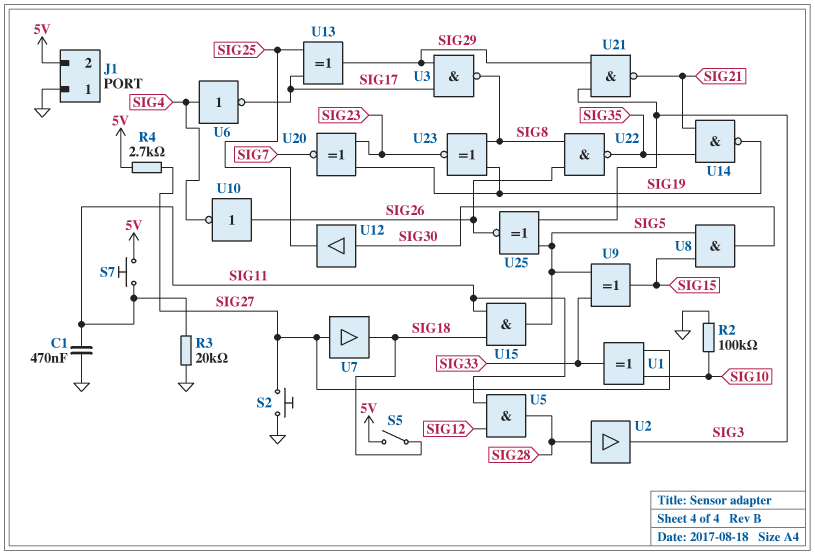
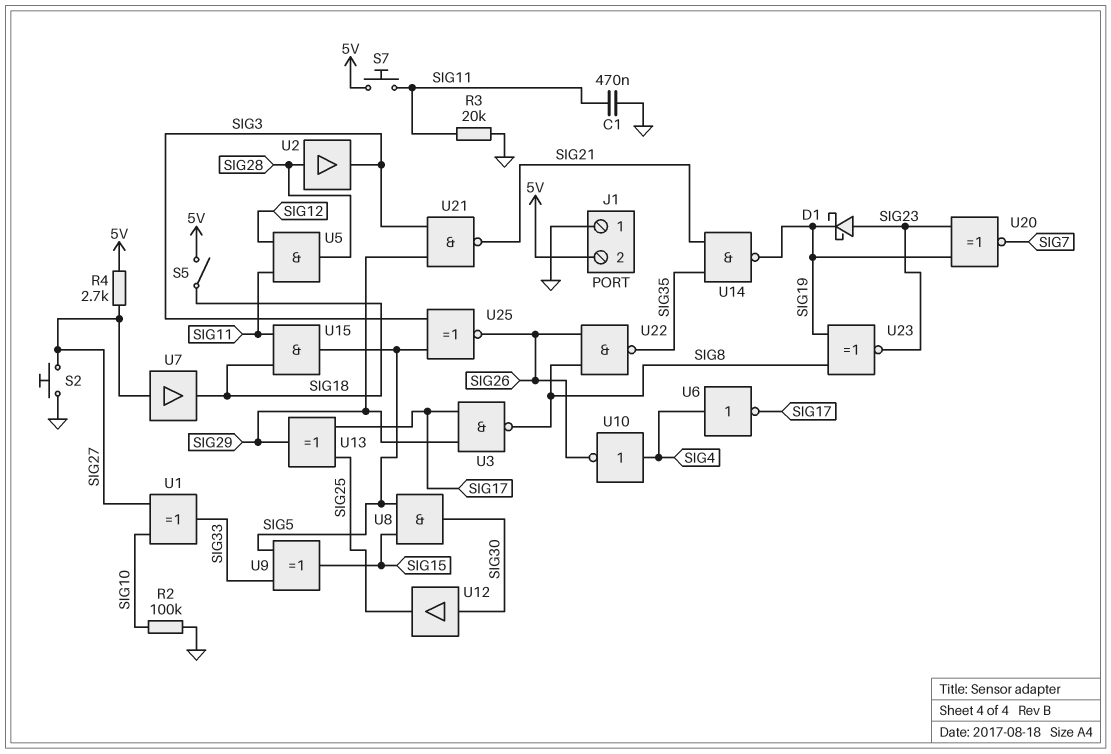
D1: none -> schottky (A SIG23, K SIG19)
U10: NOT (in SIG26, out SIG4) -> NOT (in SIG4, out SIG26)

